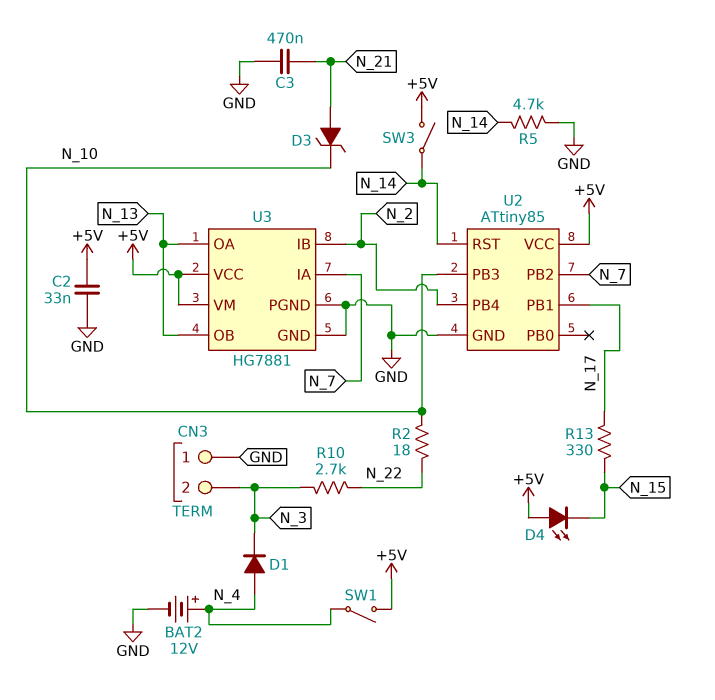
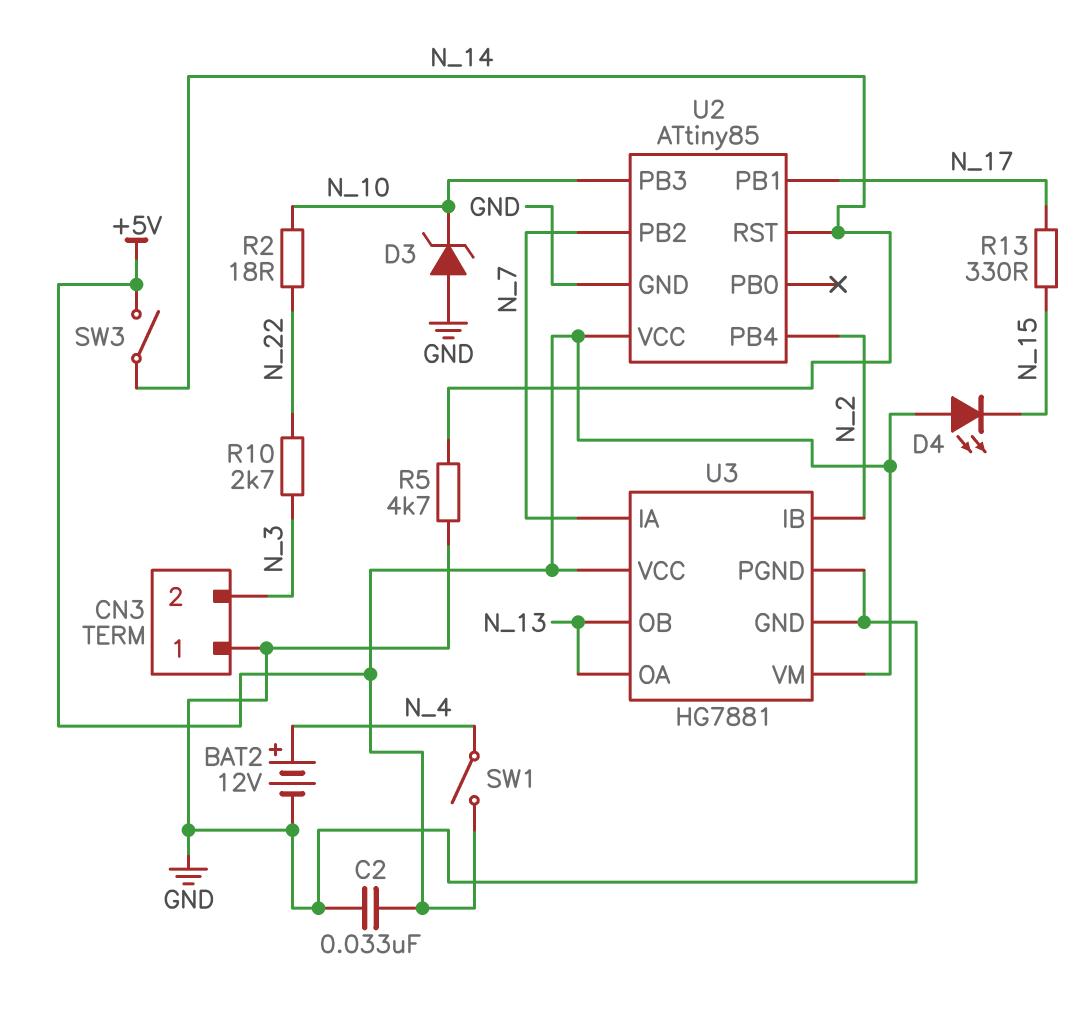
C3: 470nF (GND, N_21) -> none
D1: diode (A N_4, K N_3) -> none
D3: zener (A N_21, K N_10) -> zener (A GND, K N_10)

